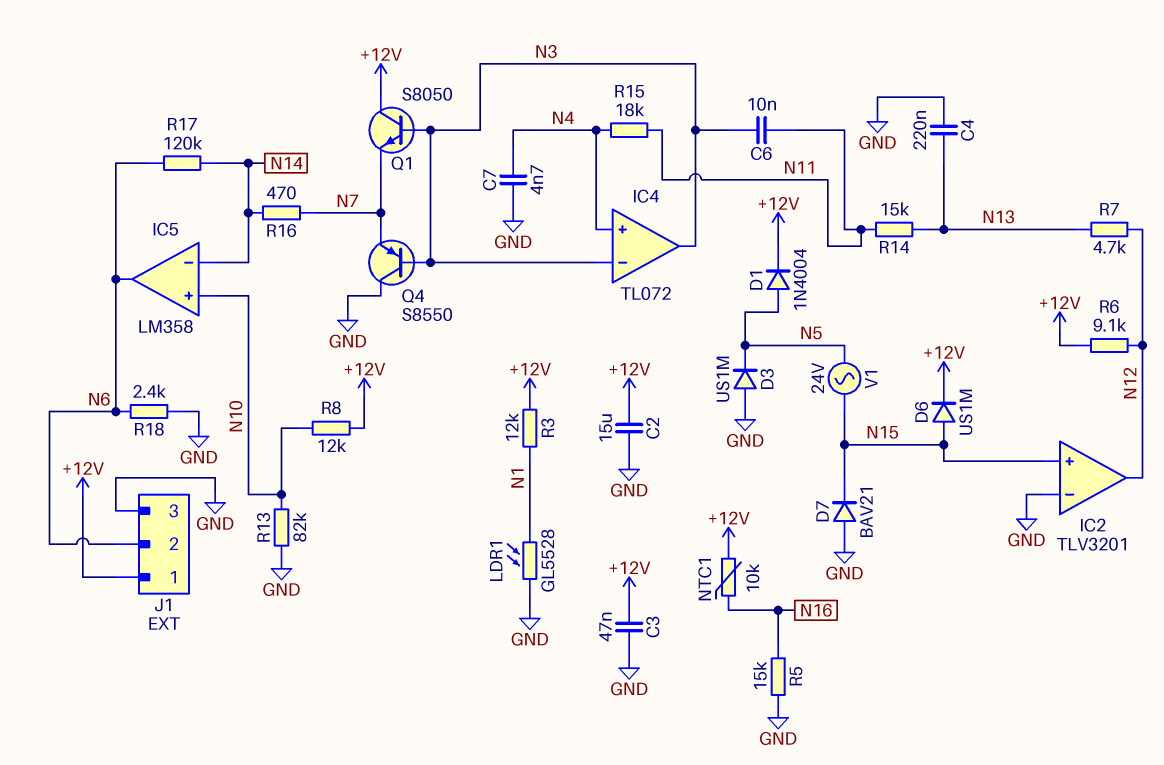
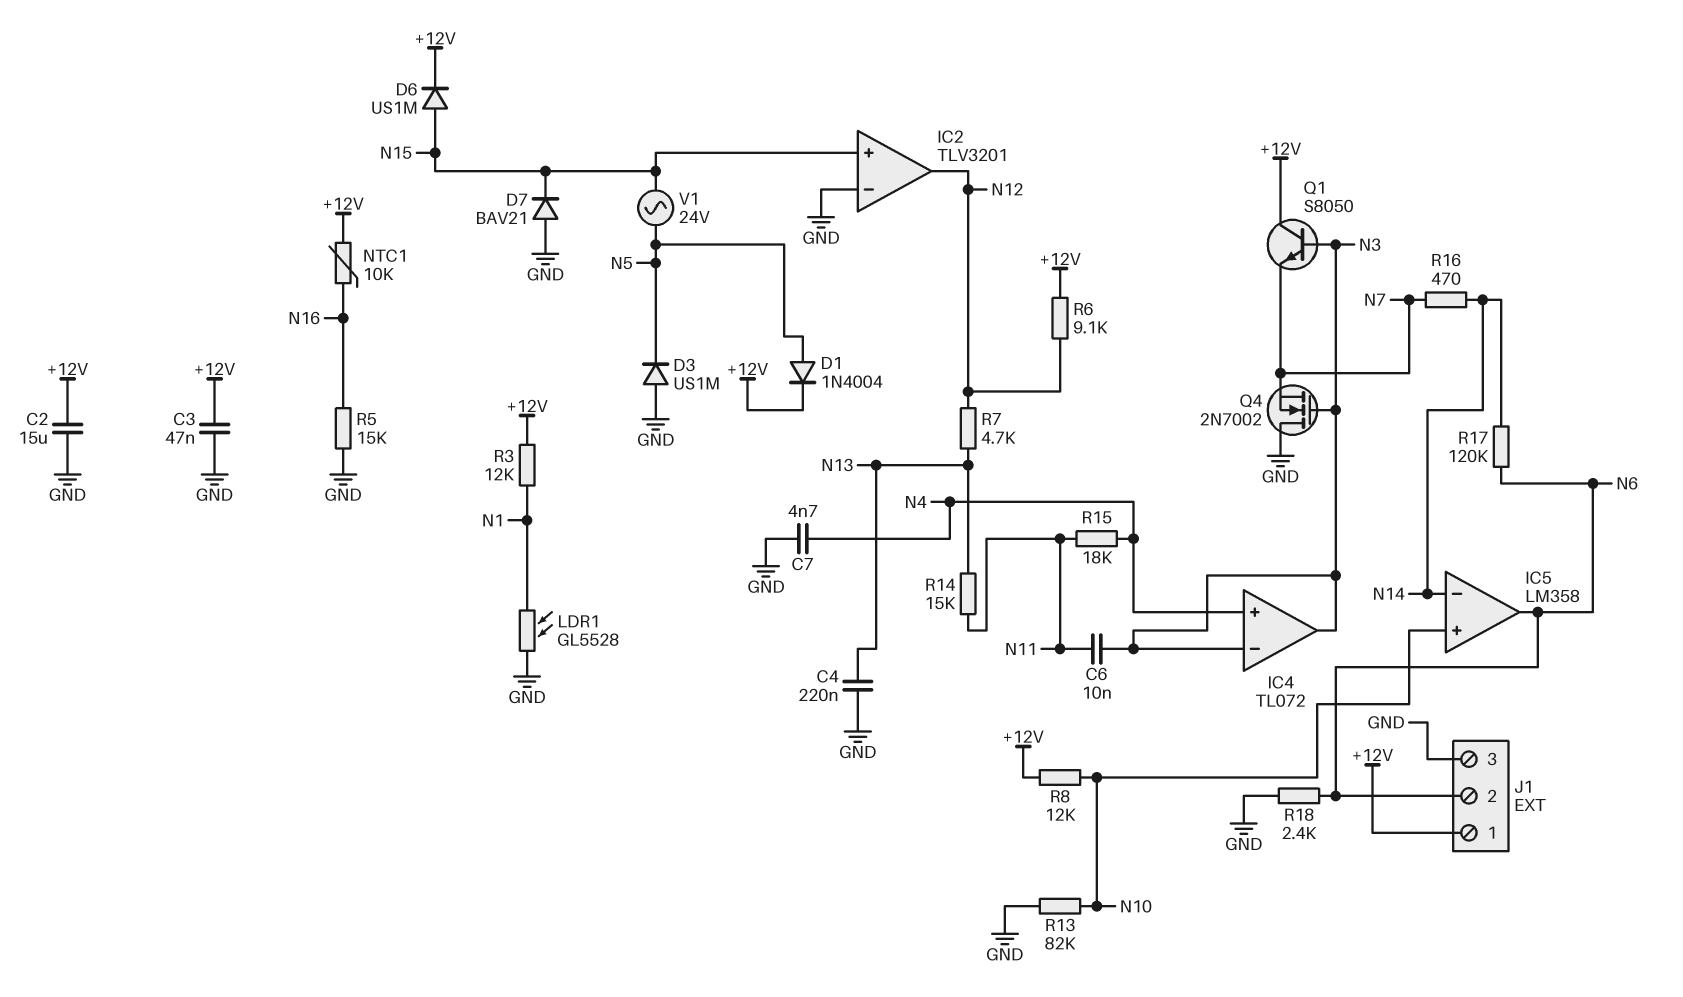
Q4: PNP S8550 (B N3, C GND, E N7) -> NMOS 2N7002 (G N3, D GND, S N7)

